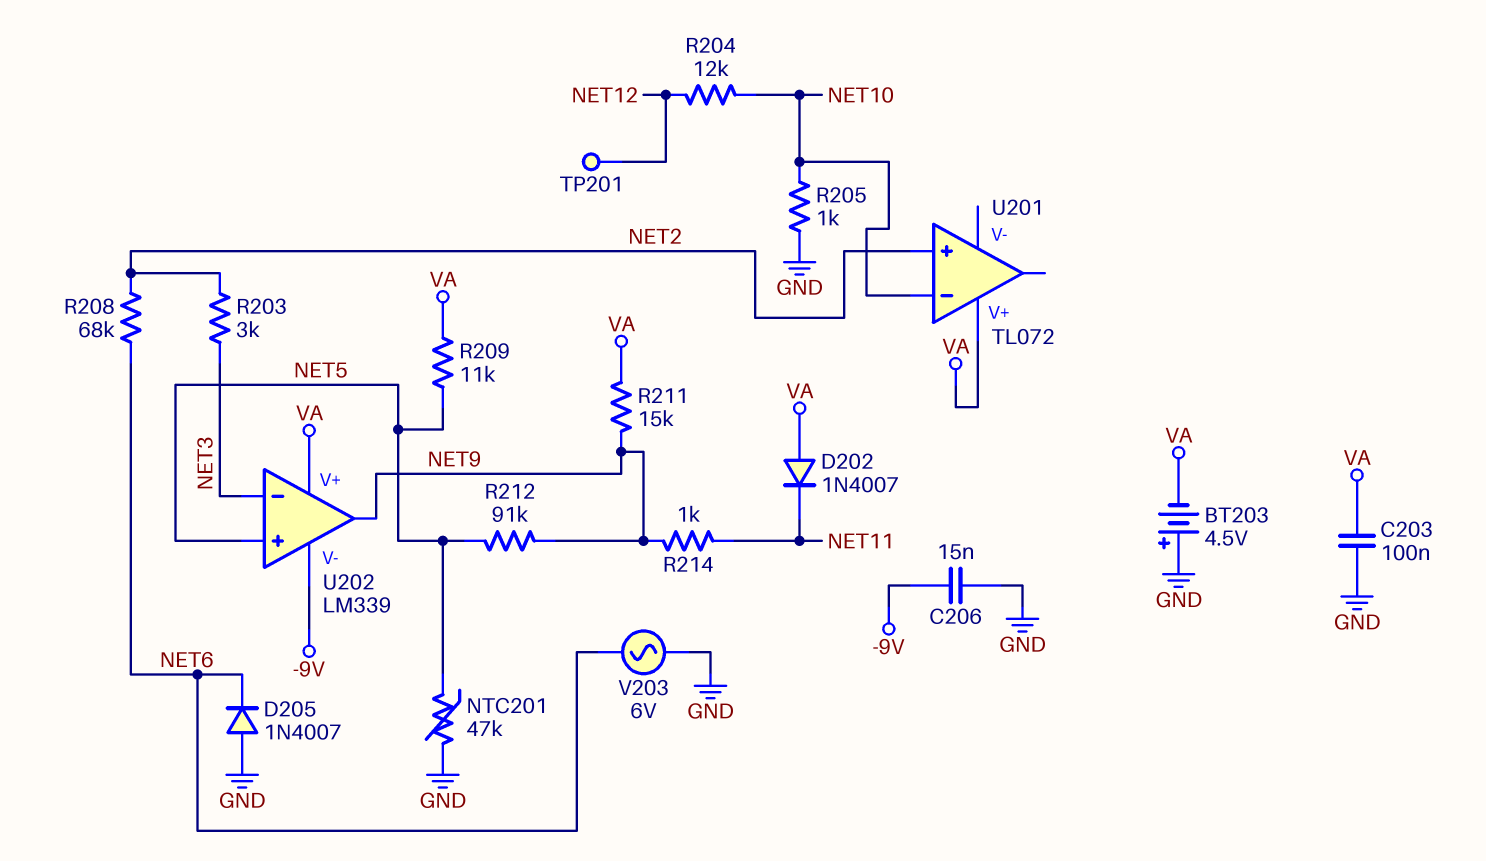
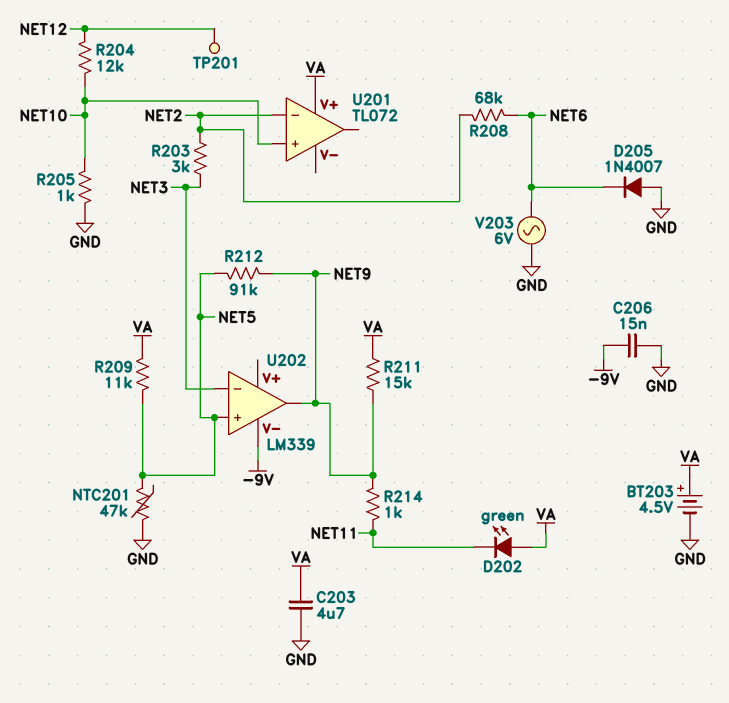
BT203: 4.5V (plus GND, minus VA) -> 4.5V (plus VA, minus GND)
C203: 100nF (GND, VA) -> 4.7uF (GND, VA)
D202: diode 1N4007 (A VA, K NET11) -> LED green (A VA, K NET11)
U201 pin in+: NET2 -> NET10
U201 pin in-: NET10 -> NET2
U202 pin V+: VA -> none

